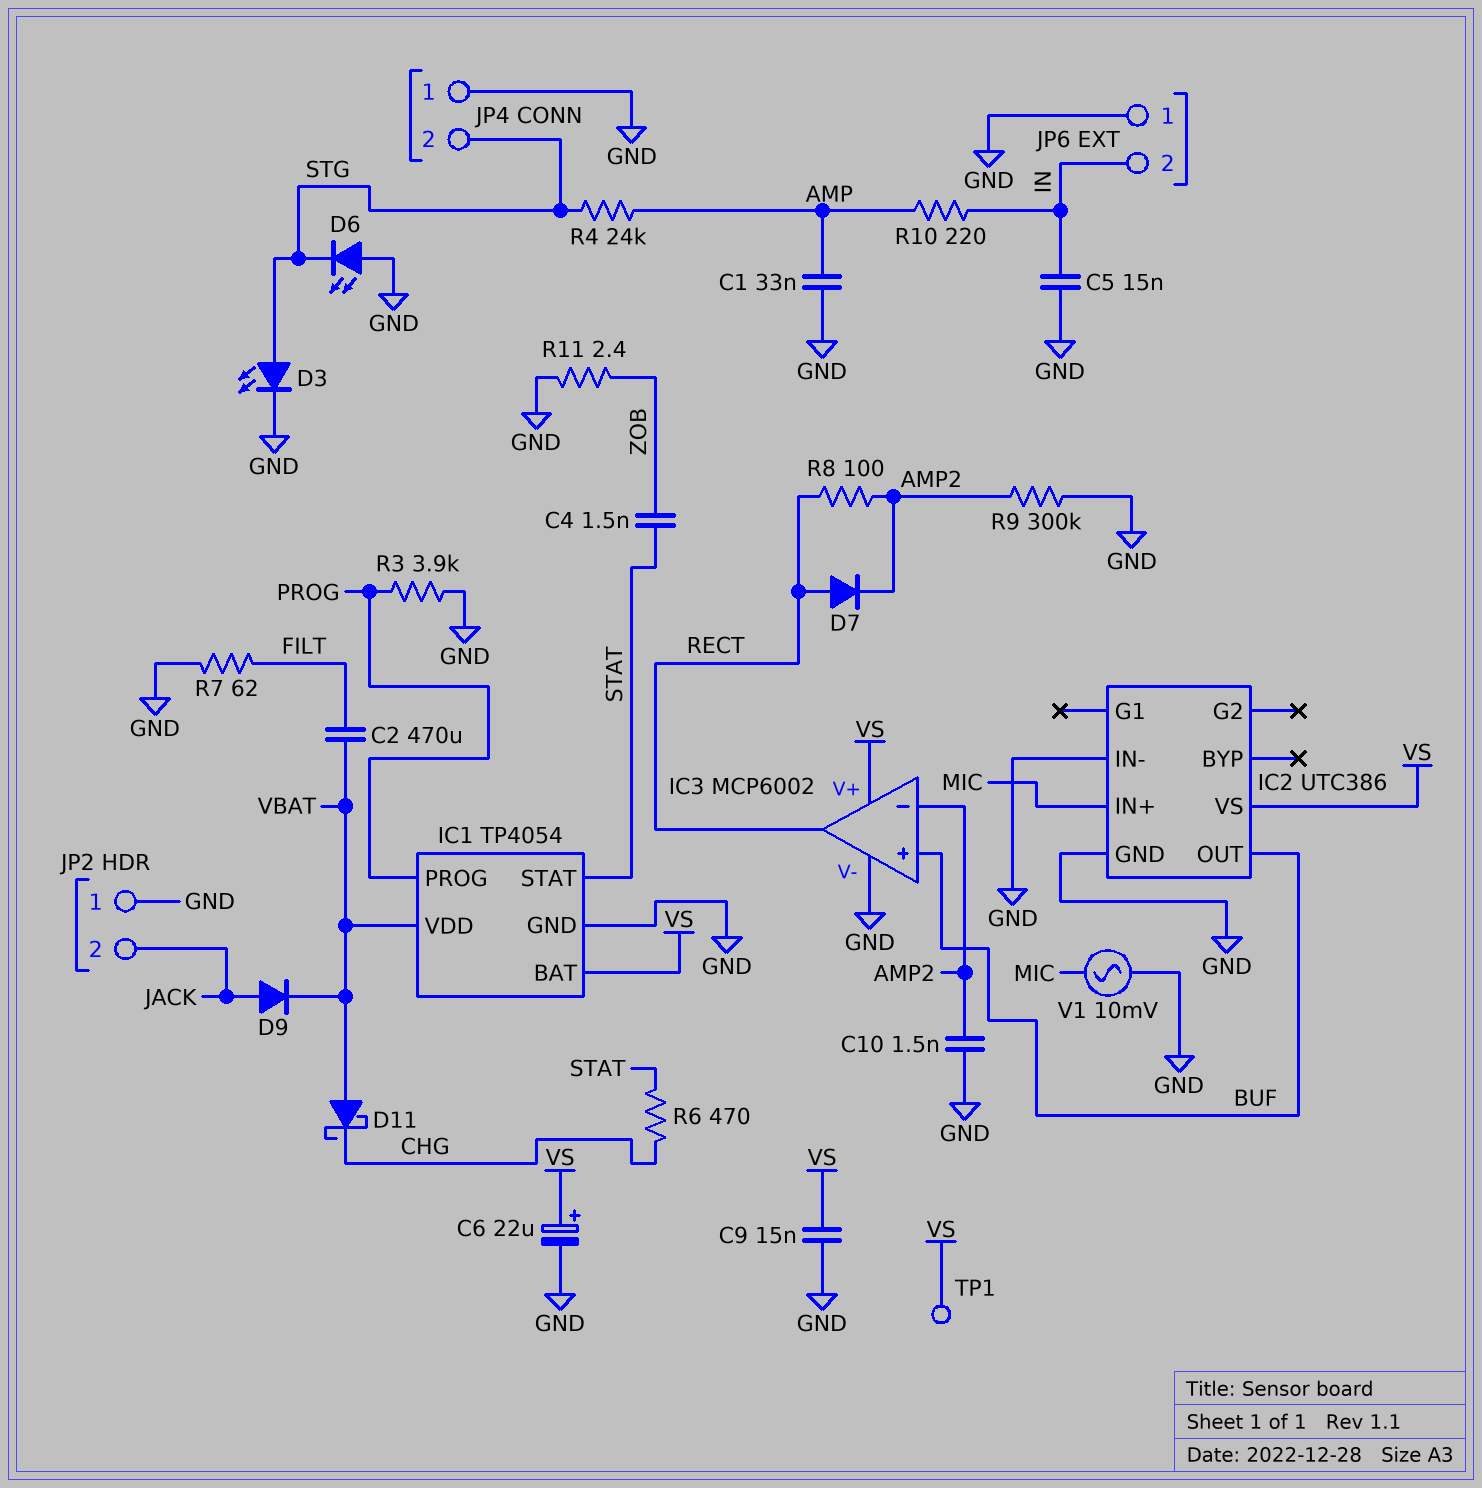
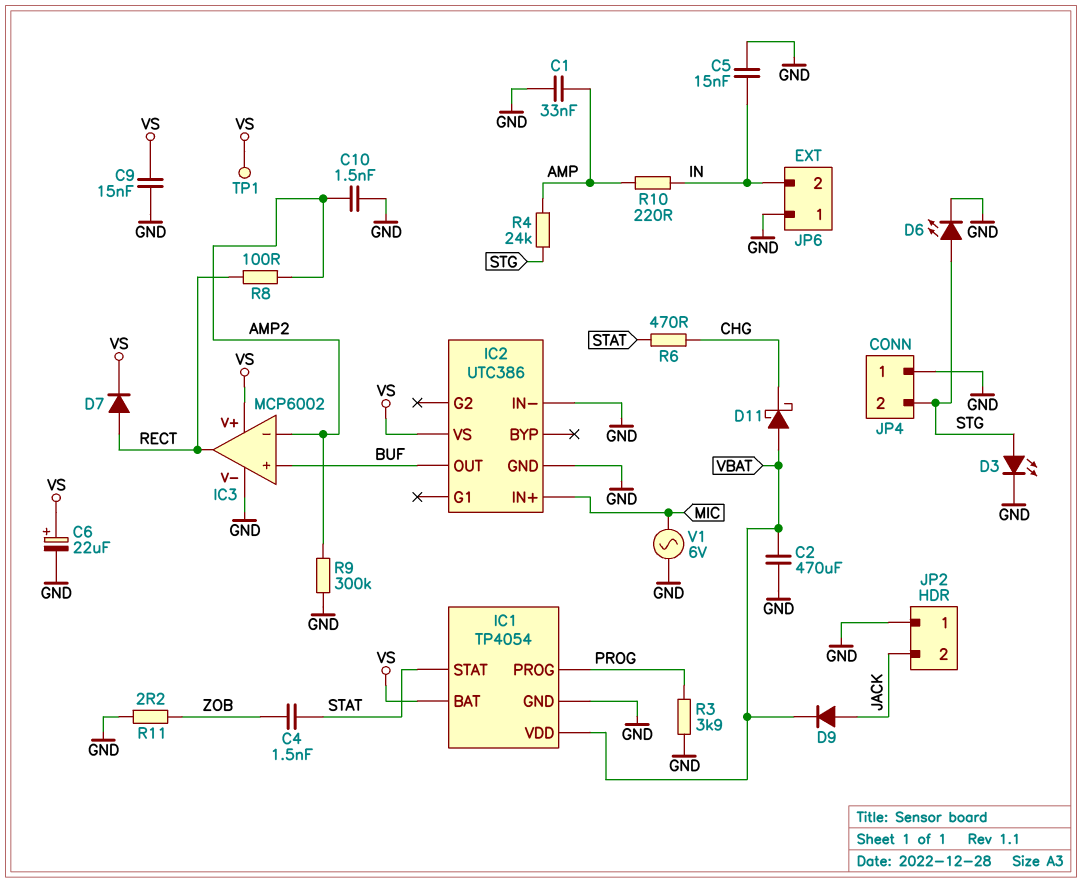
C2: 470uF (FILT, VBAT) -> 470uF (GND, VBAT)
D6: LED (A GND, K STG) -> LED (A STG, K GND)
D7: diode (A RECT, K AMP2) -> diode (A RECT, K VS)
R7: 62 (FILT, GND) -> none
R11: 2.4 (GND, ZOB) -> 2.2 (GND, ZOB)
V1: AC 10mV (GND, MIC) -> AC 6V (GND, MIC)

